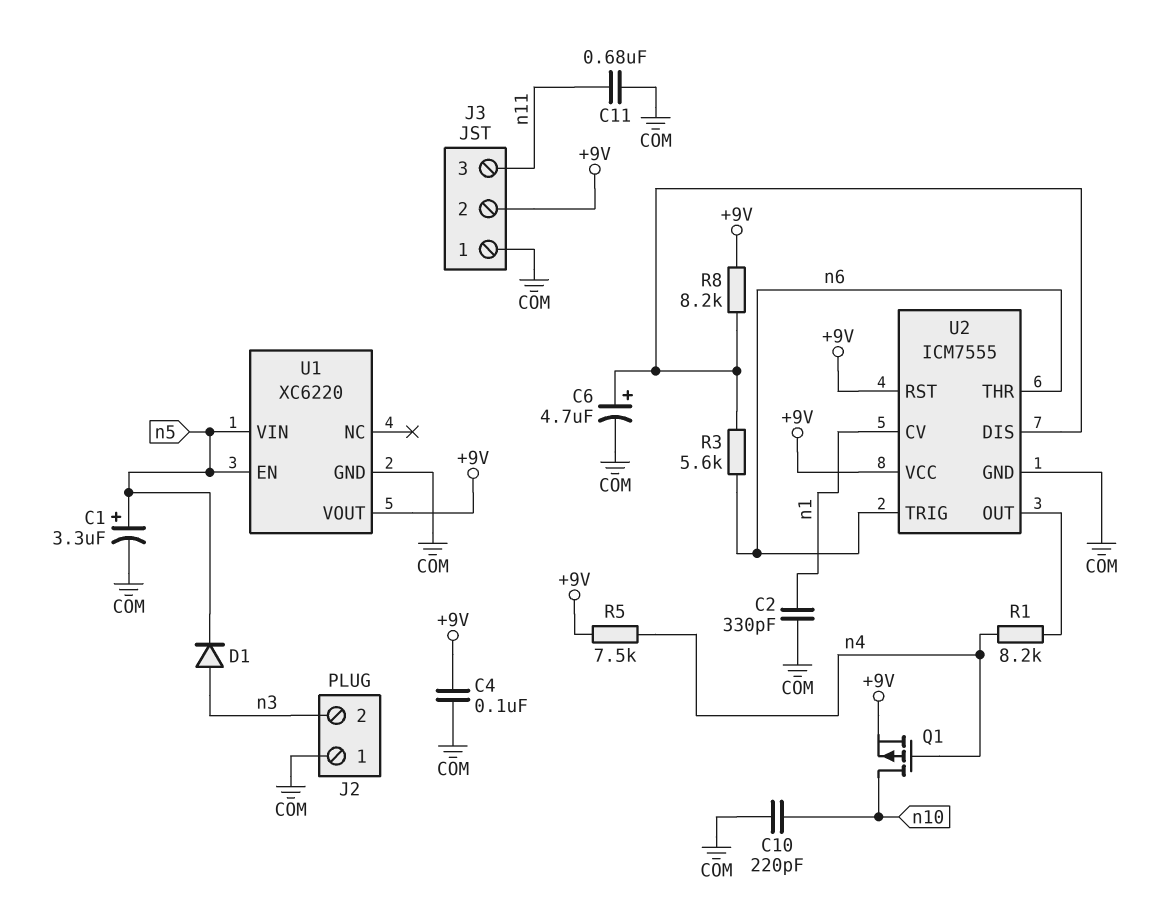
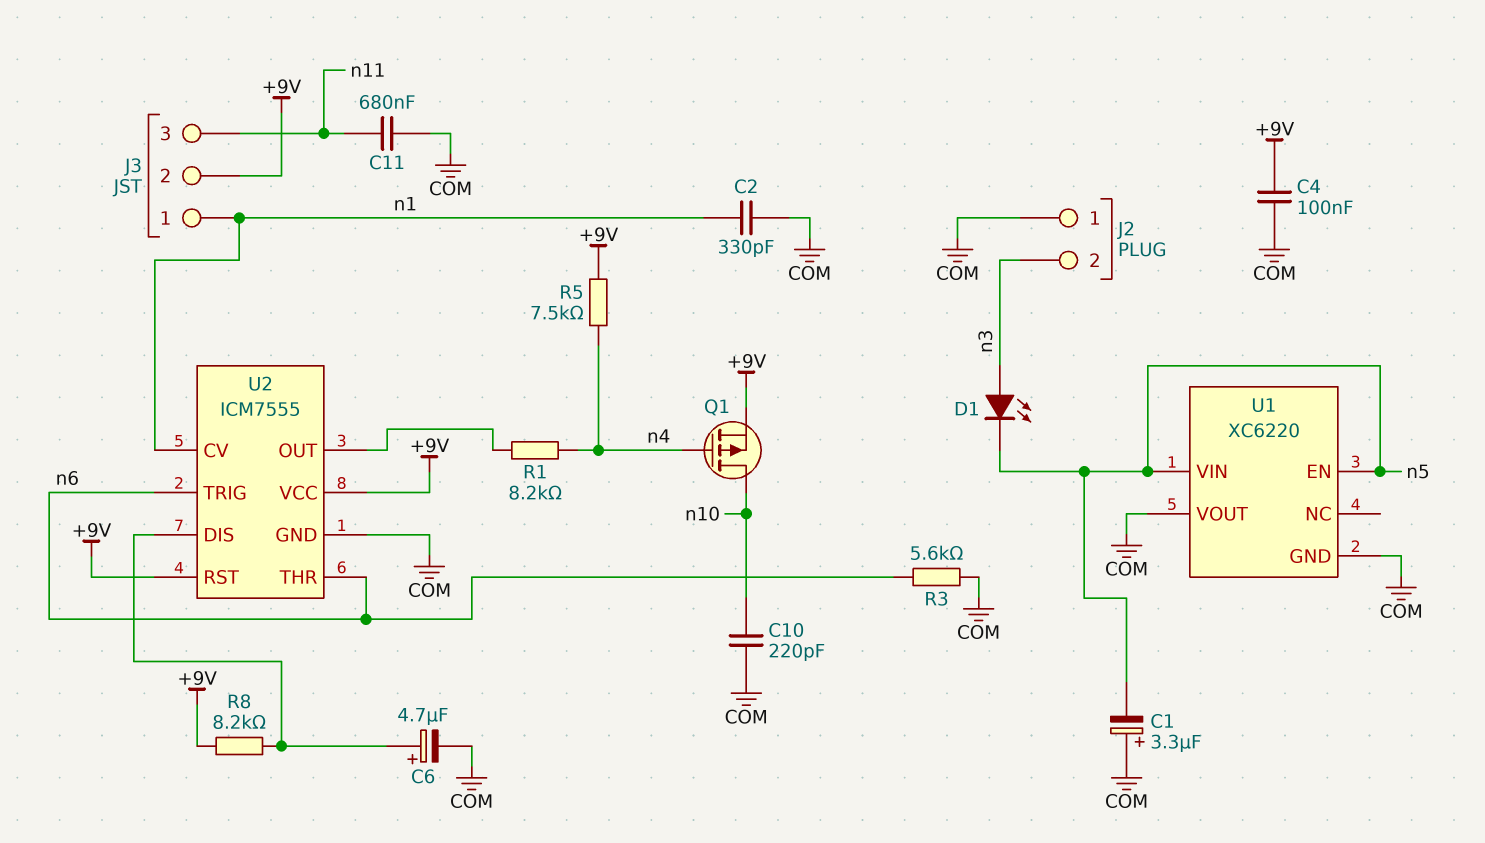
C1: 3.3uF (plus n5, minus COM) -> 3.3uF (plus COM, minus n5)
D1: diode (A n3, K n5) -> LED (A n3, K n5)
J3 pin 1: COM -> n1
R3: 5.6k (U2/DIS, n6) -> 5.6k (COM, n6)
U1 pin VOUT: +9V -> COM

